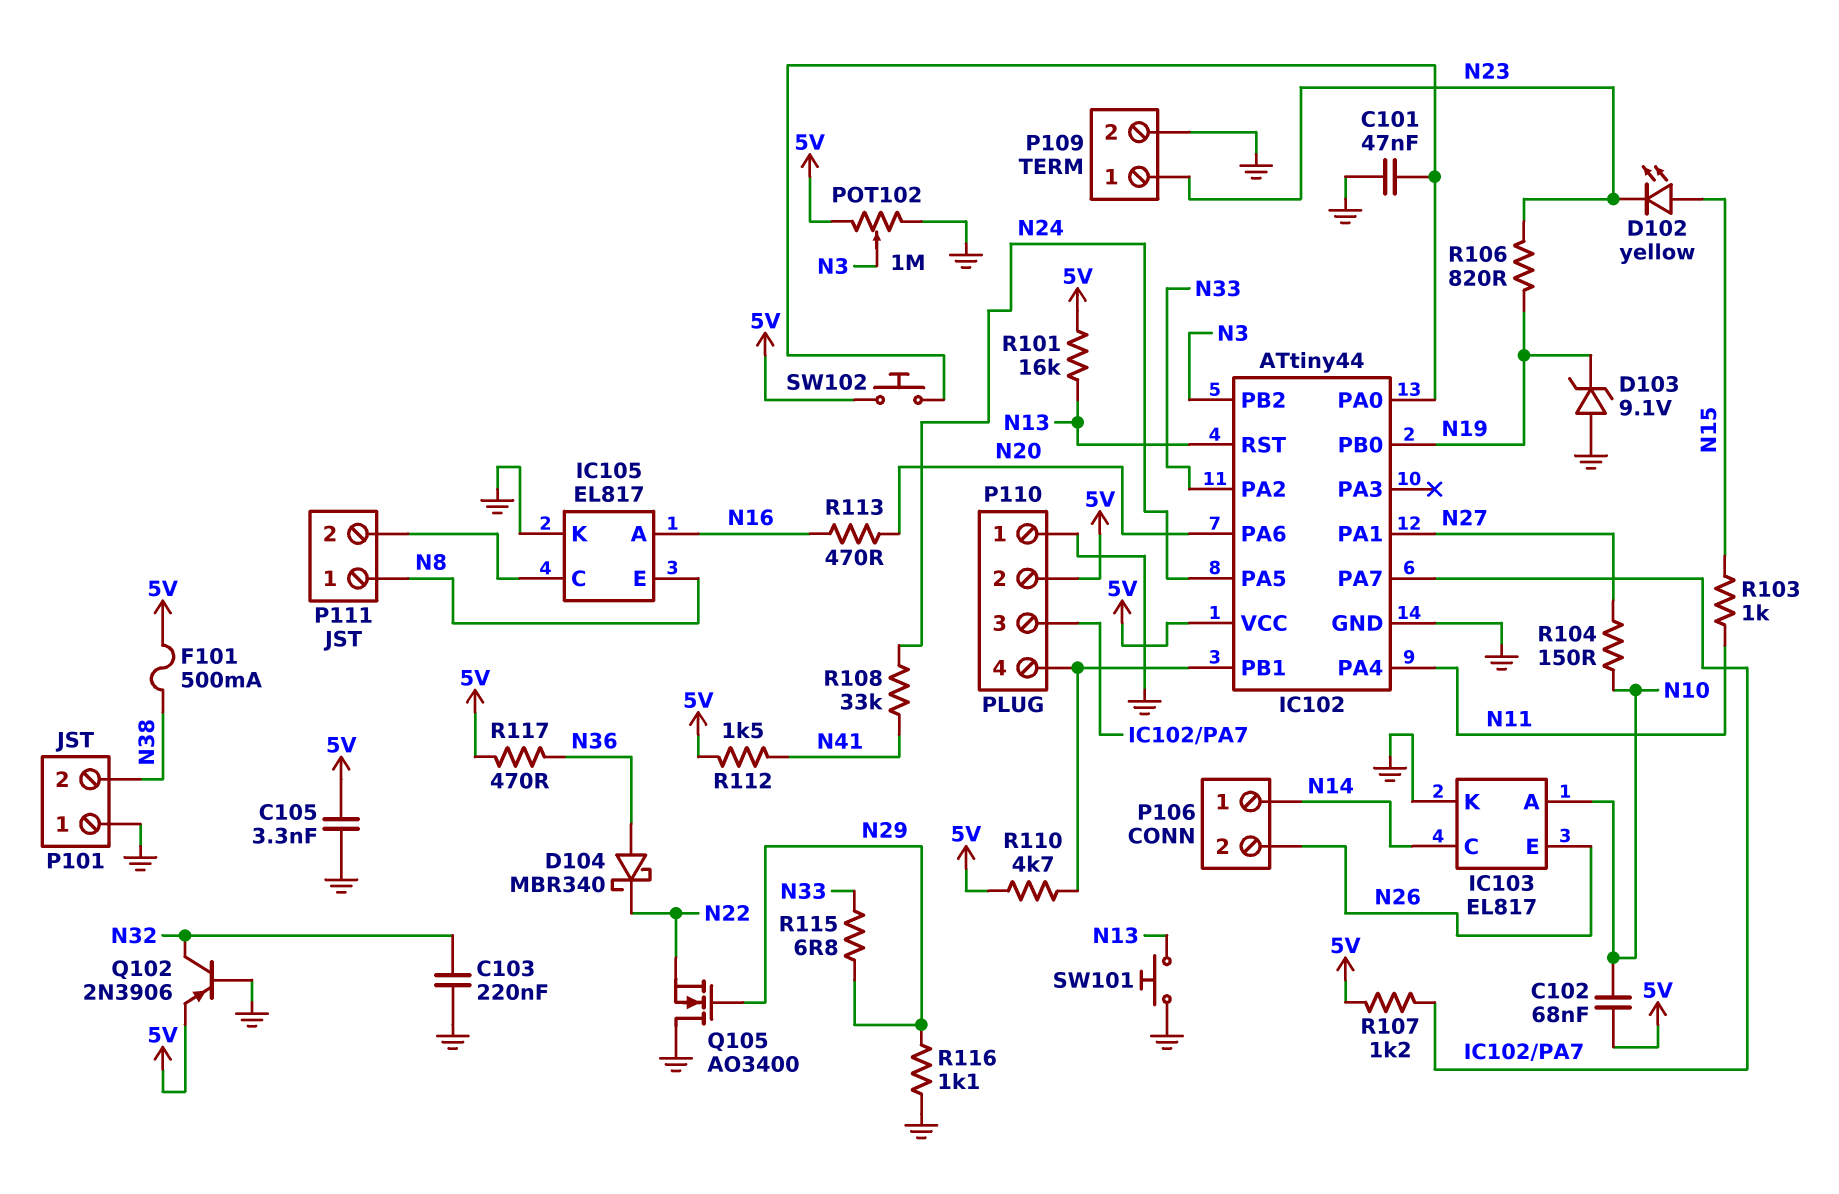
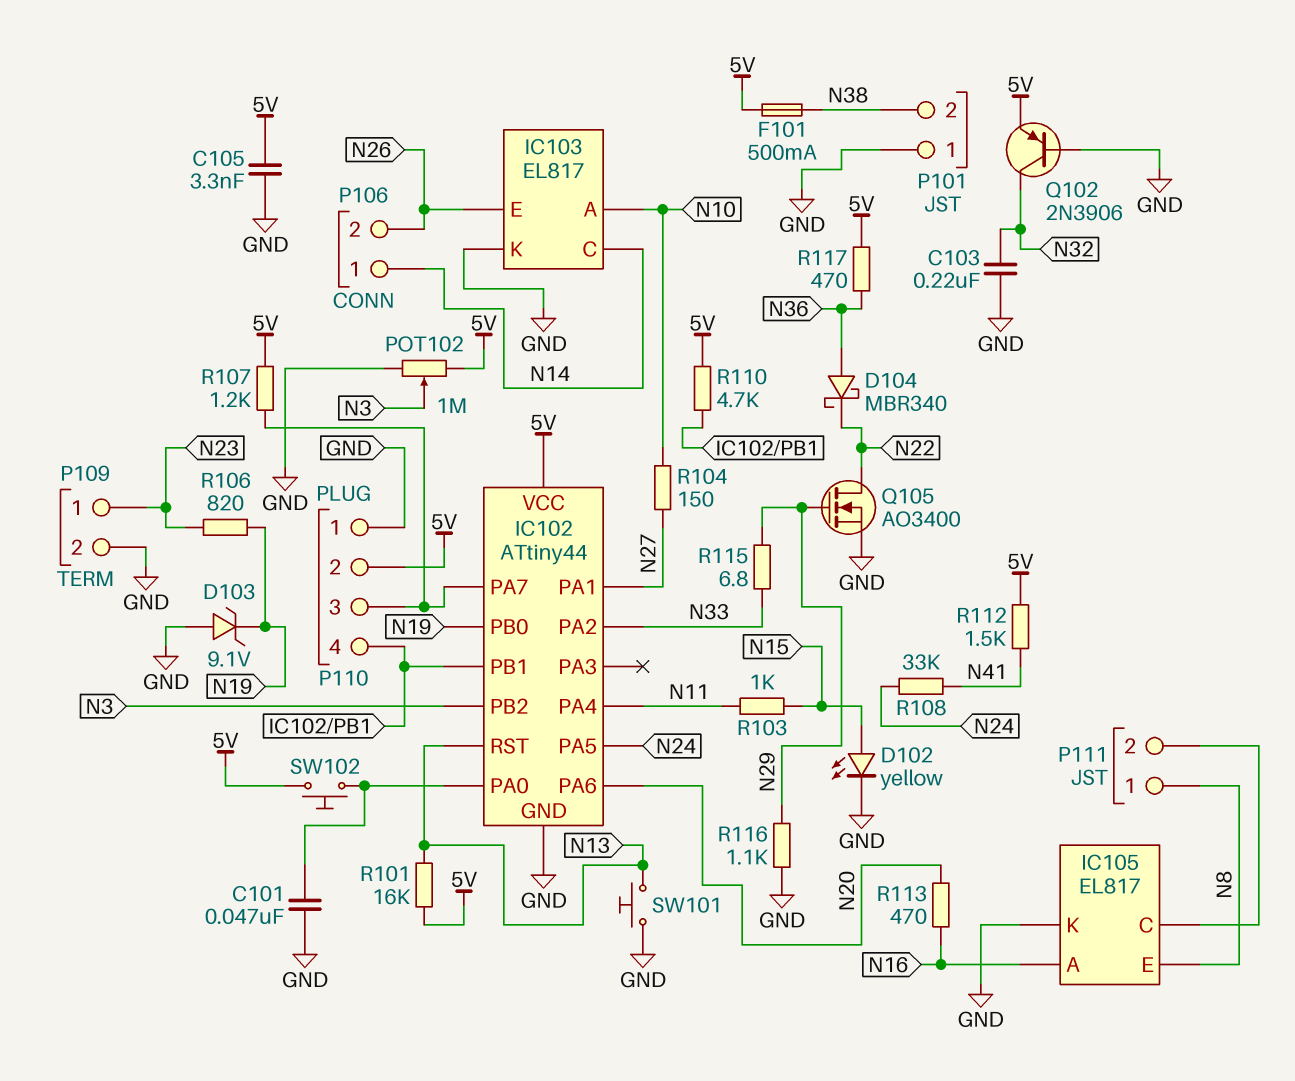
C102: 68nF (5V, N10) -> none
D102: LED yellow (A N15, K N23) -> LED yellow (A N15, K GND)
Q105: NMOS AO3400 (G N29, D GND, S N22) -> NMOS AO3400 (G N29, D N22, S GND)

